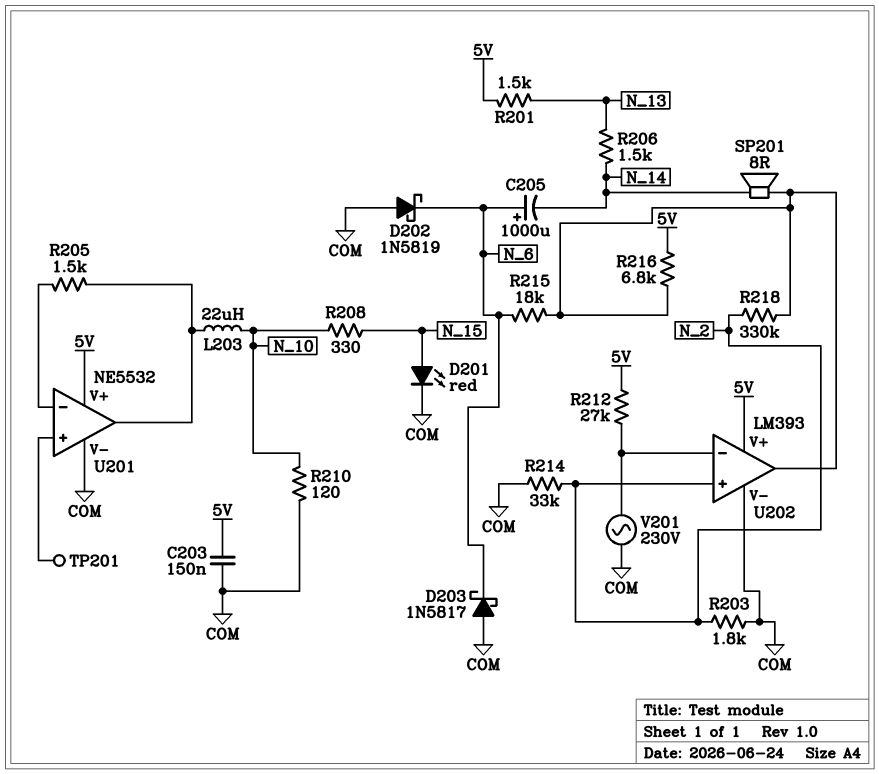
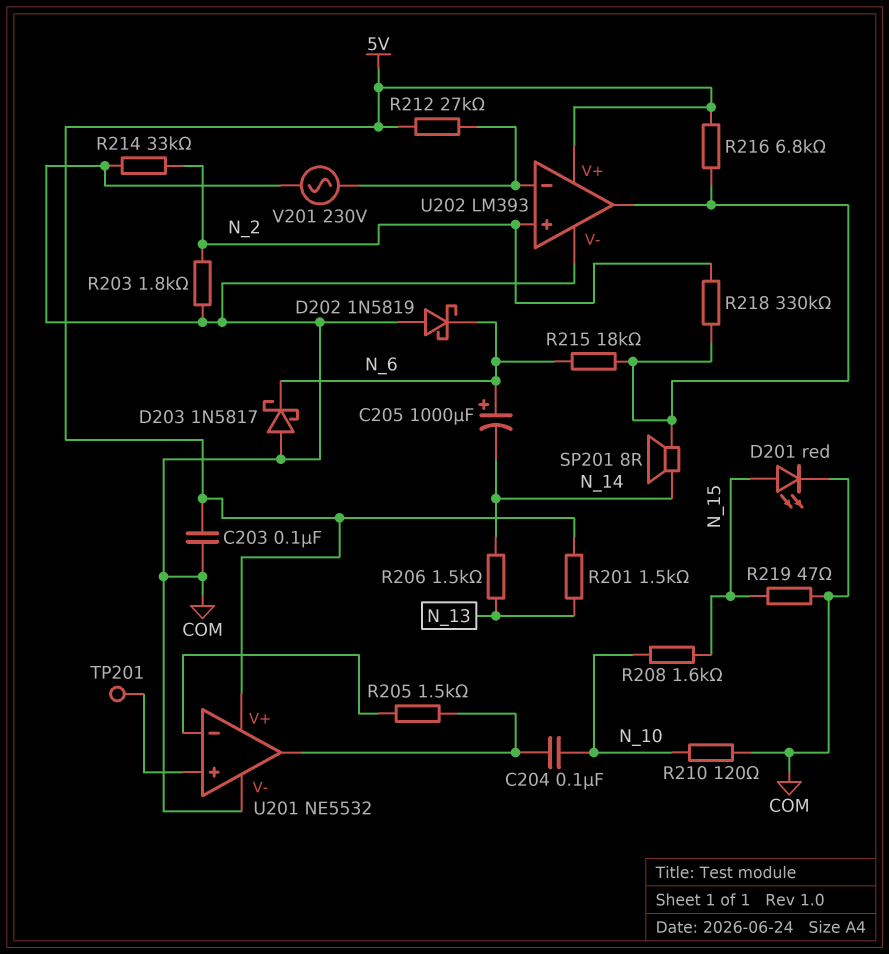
C203: 150nF (5V, COM) -> 100nF (5V, COM)
C204: none -> 100nF (N_10, U201/out)
L203: 22uH (N_10, U201/out) -> none
R208: 330 (N_10, N_15) -> 1.6k (N_10, N_15)
R219: none -> 47 (COM, N_15)

